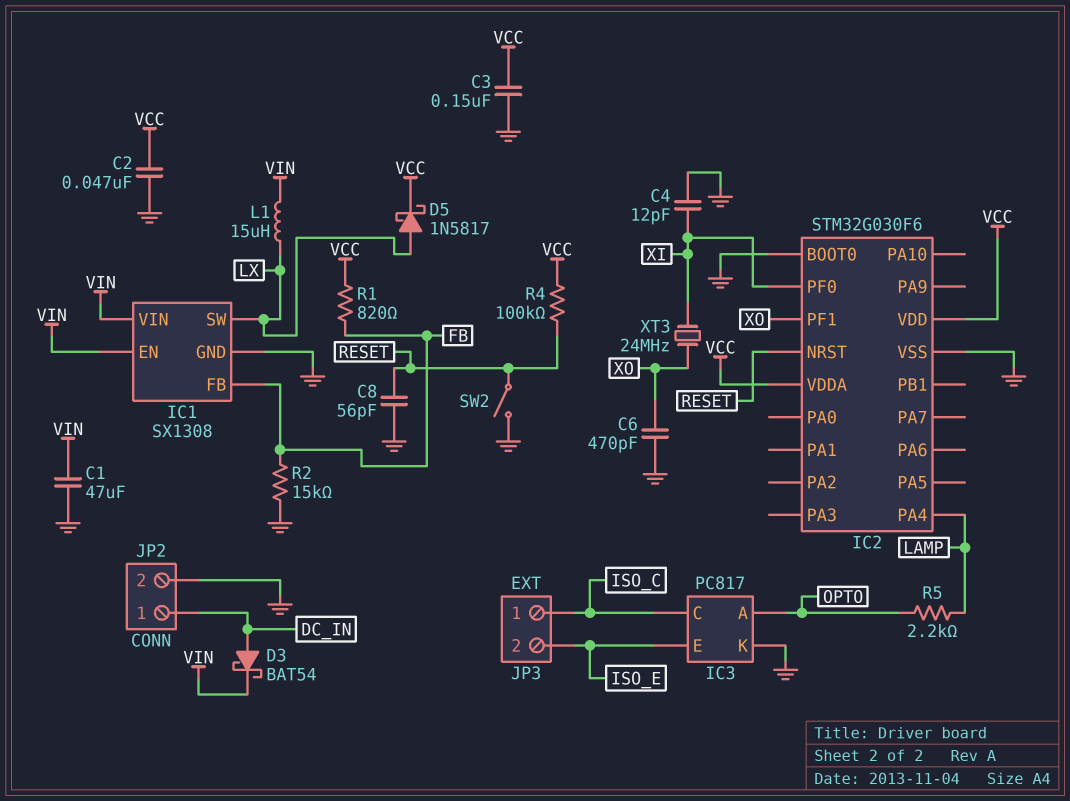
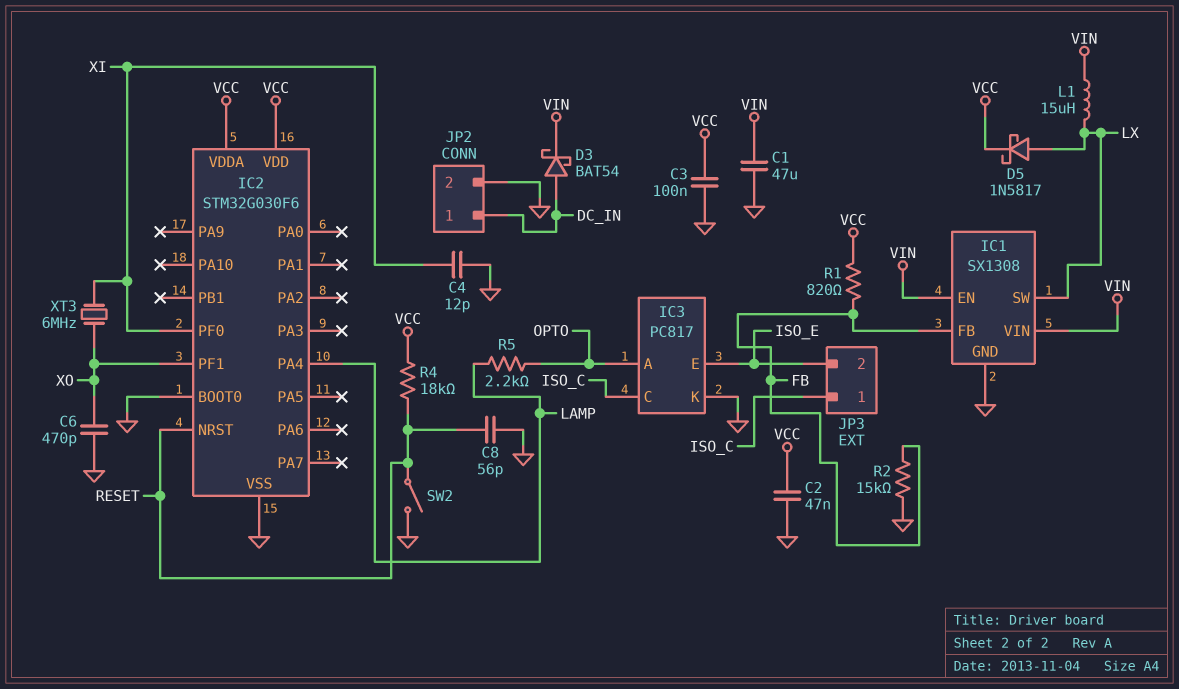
C3: 150nF (GND, VCC) -> 100nF (GND, VCC)
R4: 100k (RESET, VCC) -> 18k (RESET, VCC)
XT3: 24MHz (XI, XO) -> 6MHz (XI, XO)

